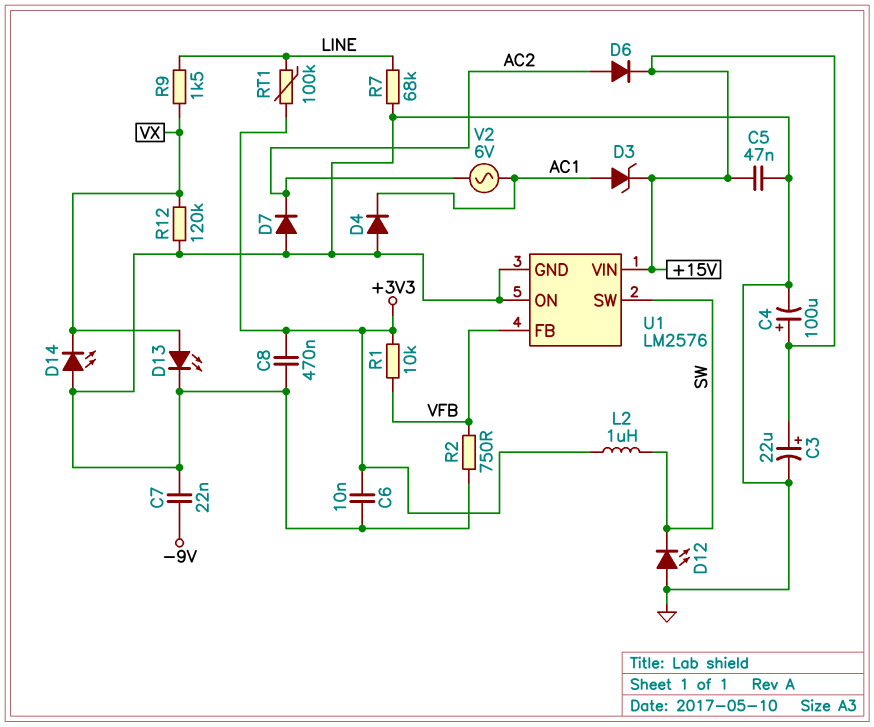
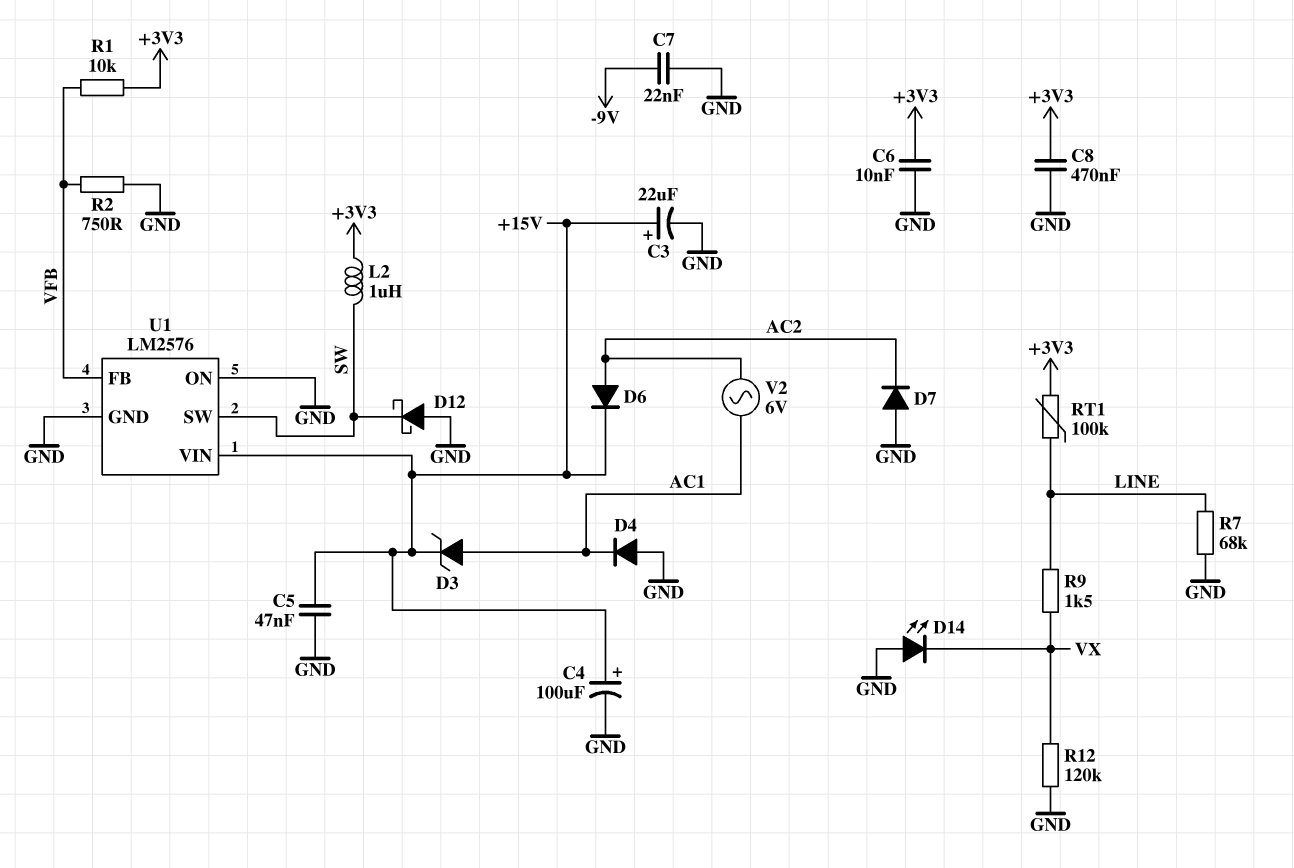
D12: LED (A GND, K SW) -> schottky (A GND, K SW)
D13: LED (A VX, K GND) -> none

